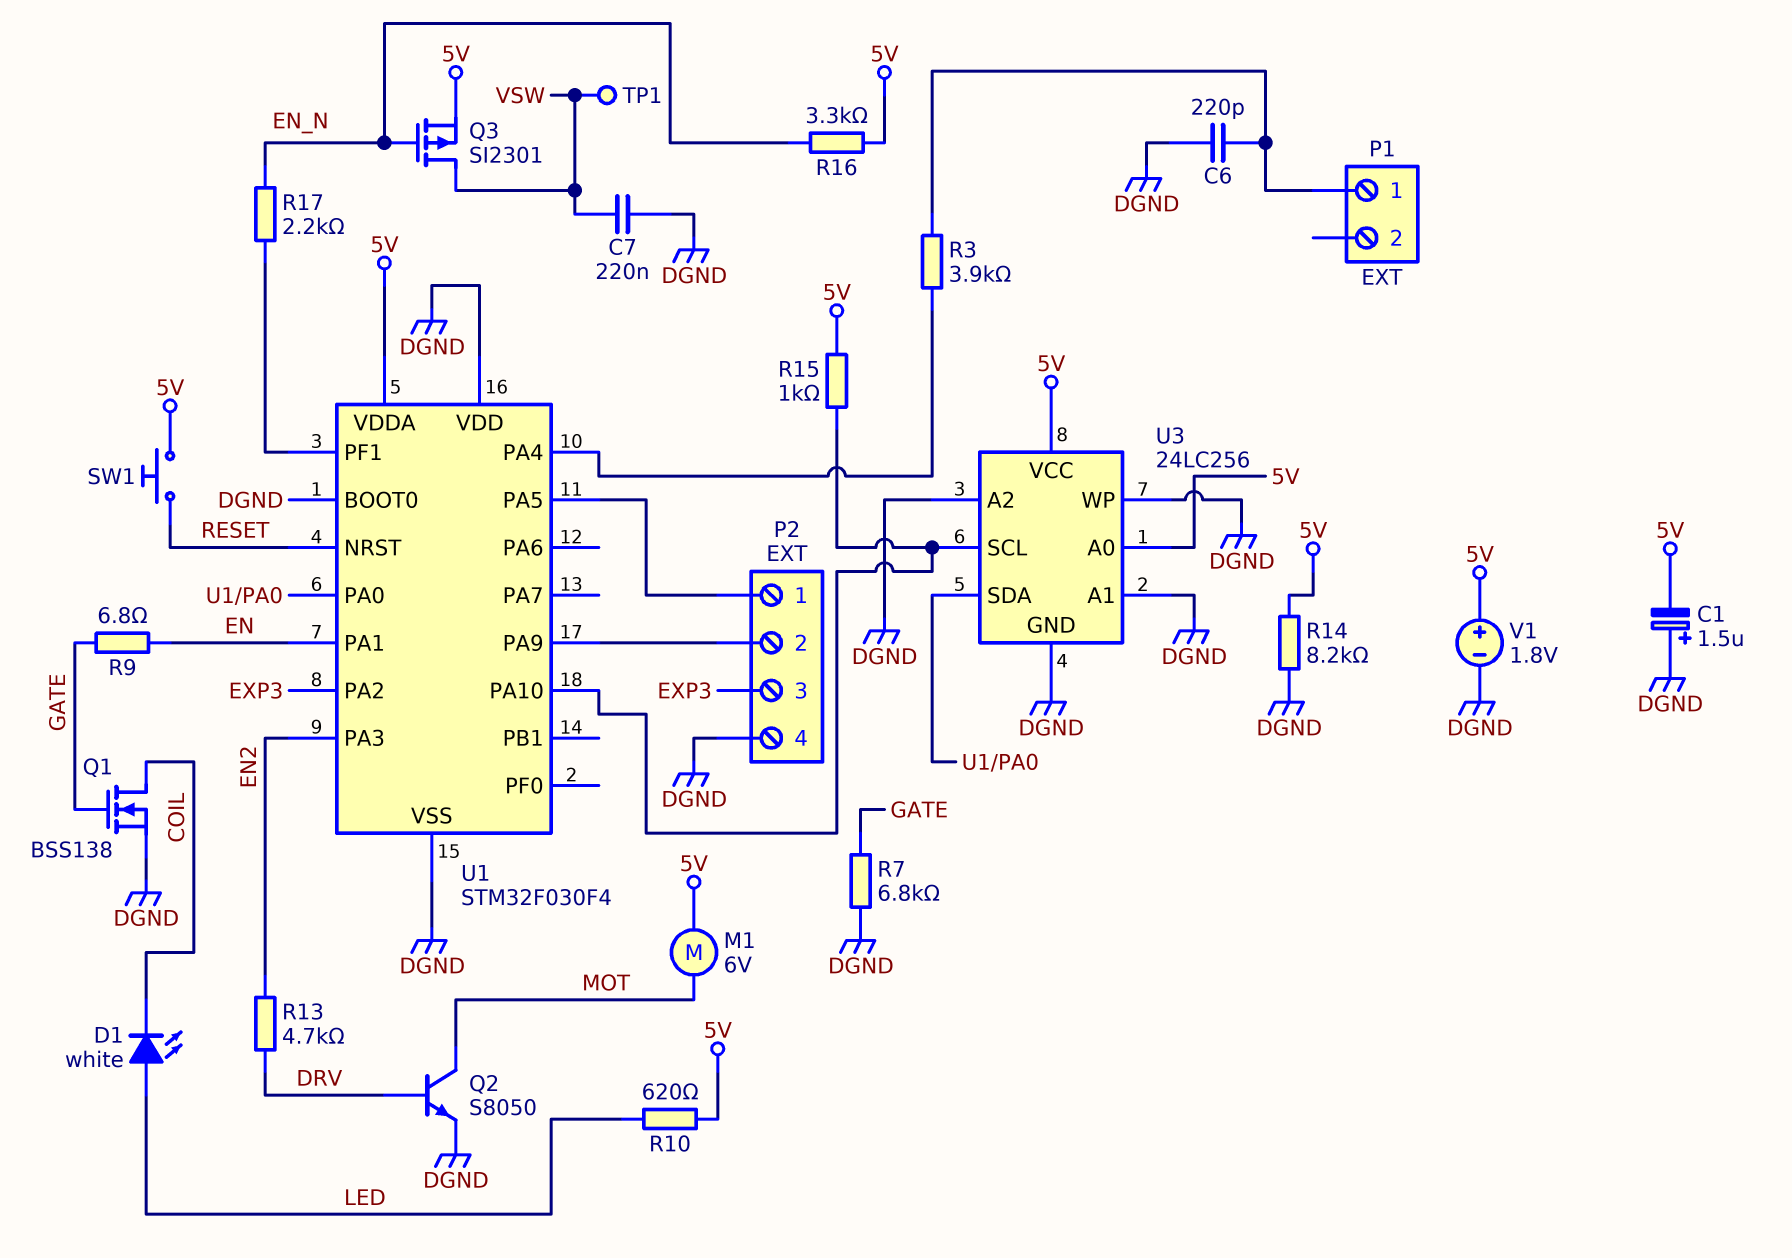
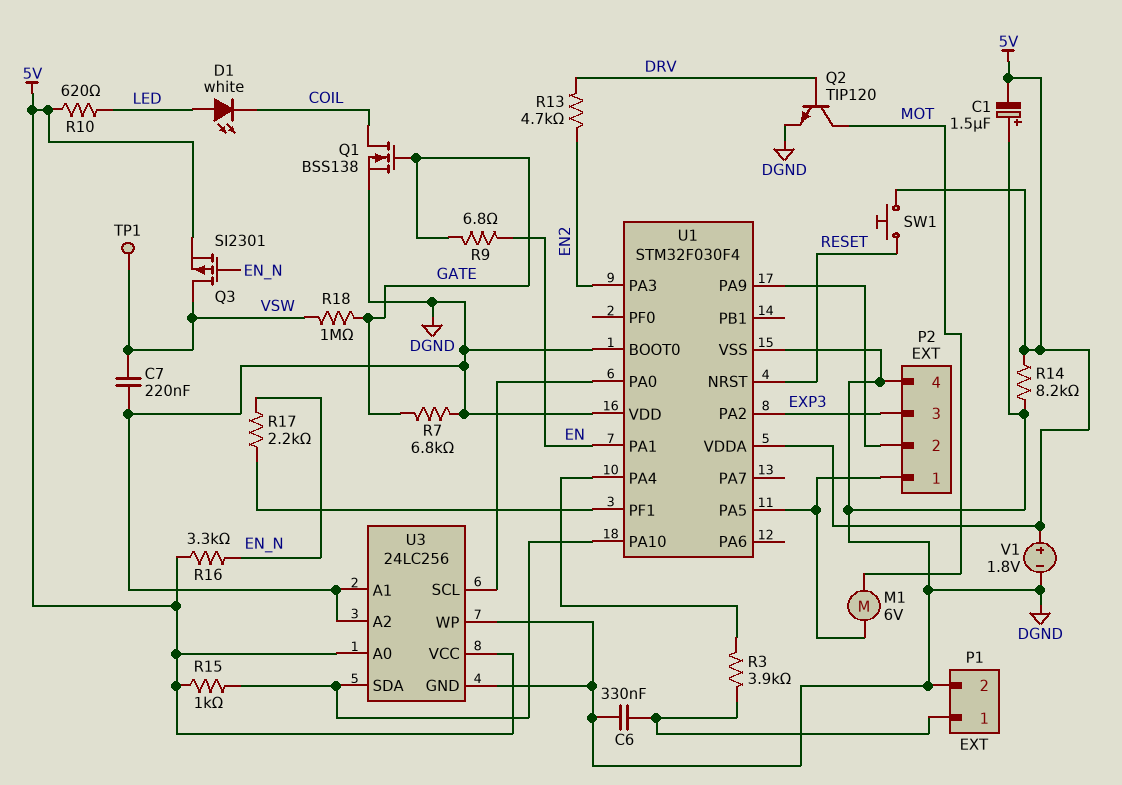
C6: 220pF (DGND, P1/1) -> 330nF (DGND, P1/1)
M1: motor 6V (5V, MOT) -> motor 6V (MOT, P2/1)
P1 pin 2: none -> DGND
Q2: NPN S8050 (B DRV, C MOT, E DGND) -> NPN TIP120 (B DRV, C MOT, E DGND)
R18: none -> 1M (GATE, VSW)
U3 pin SCL: U1/PA10 -> U1/PA0
U3 pin SDA: U1/PA0 -> U1/PA10

